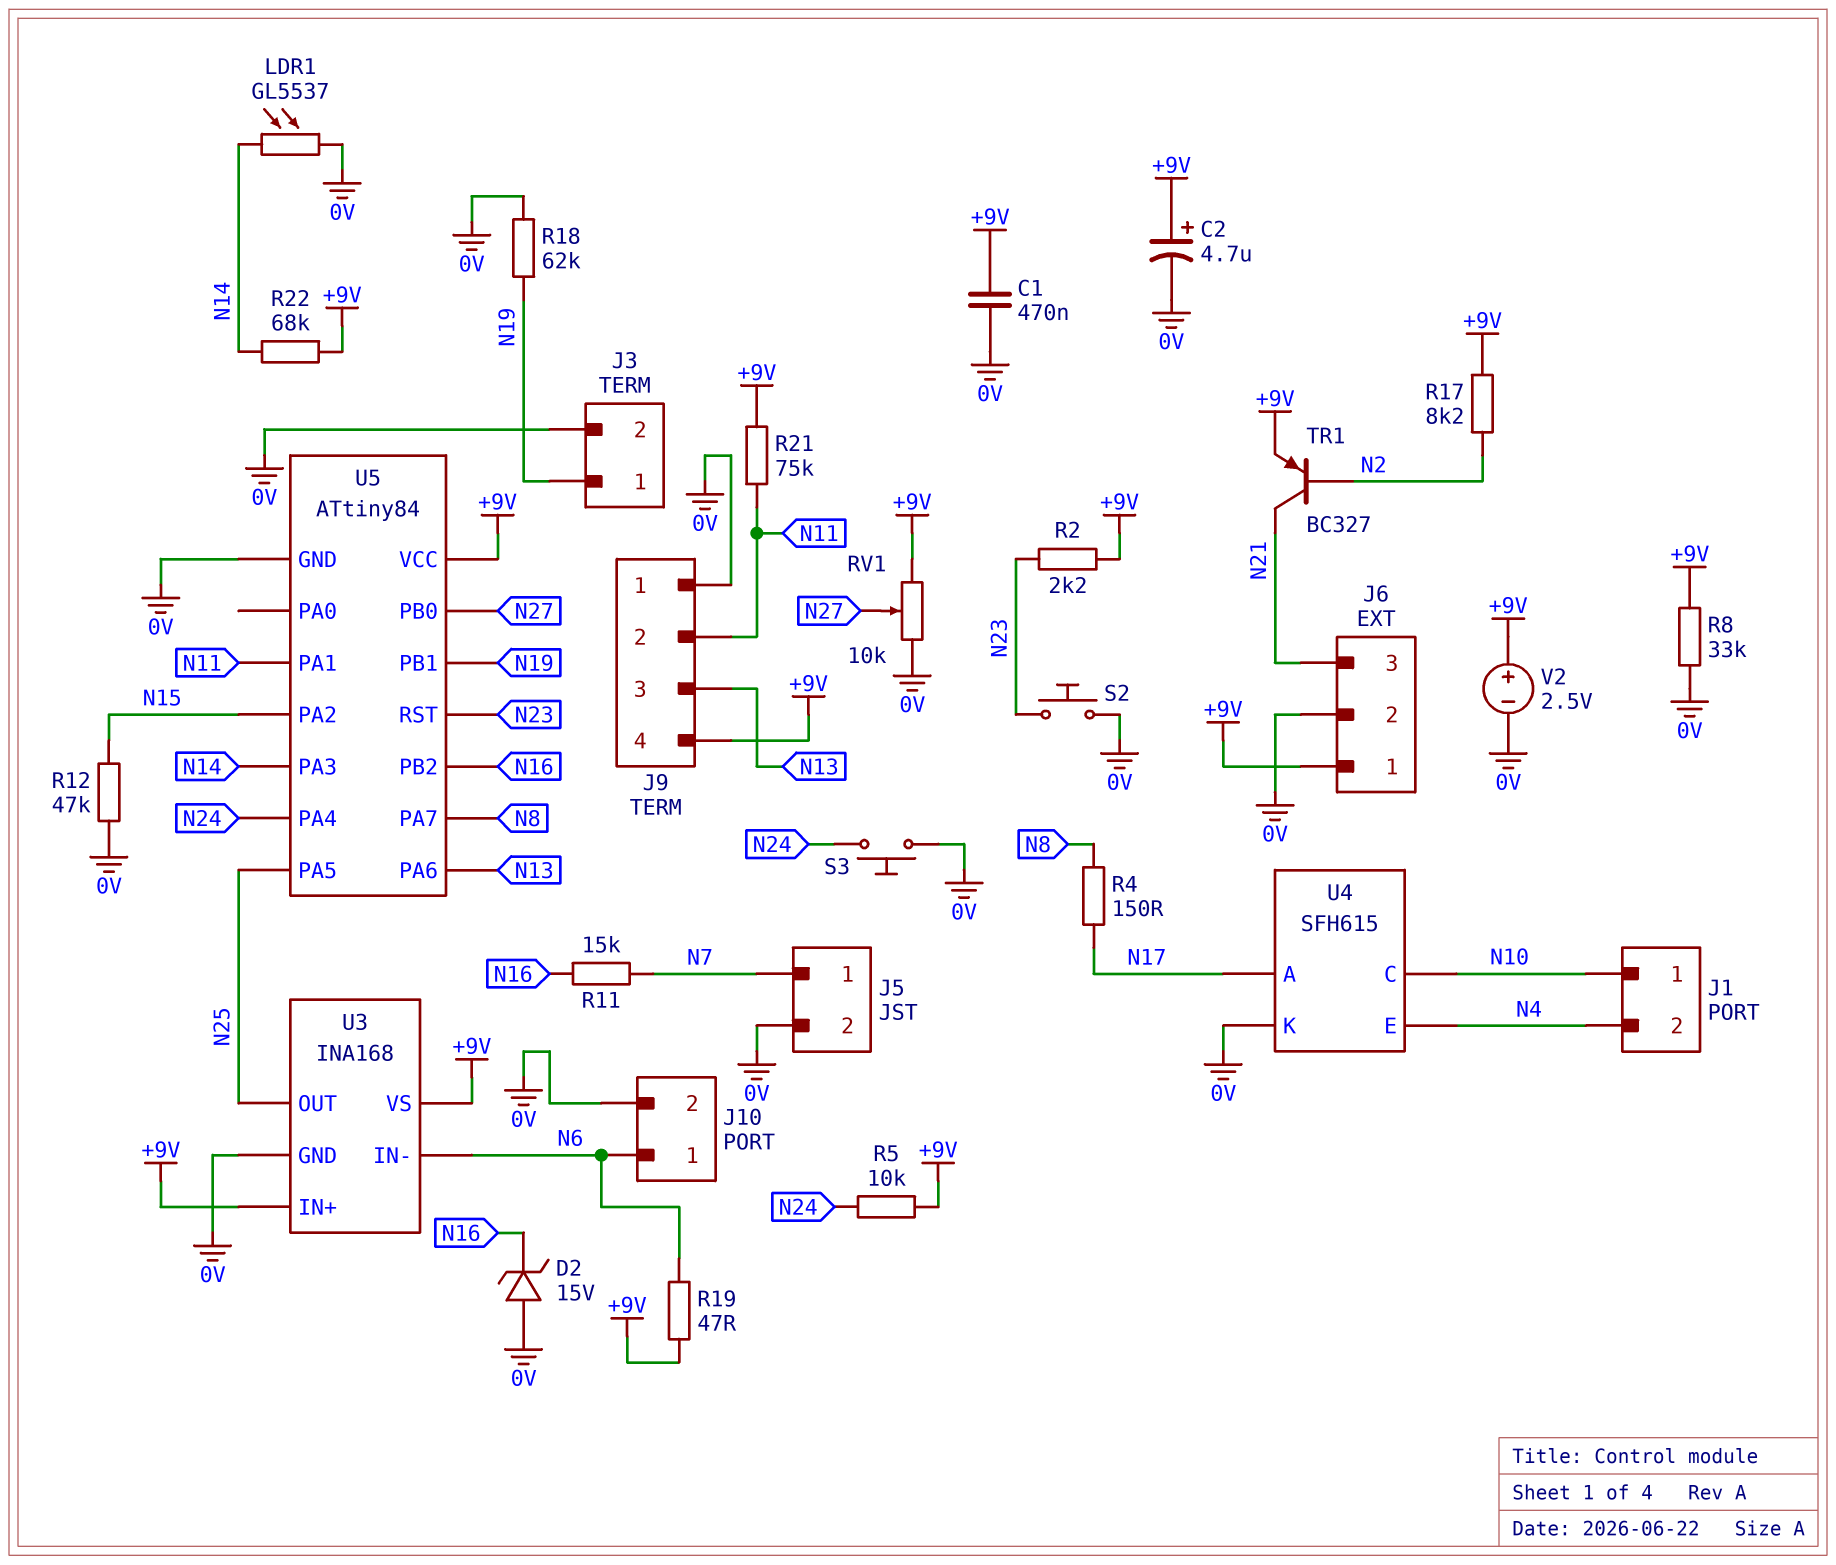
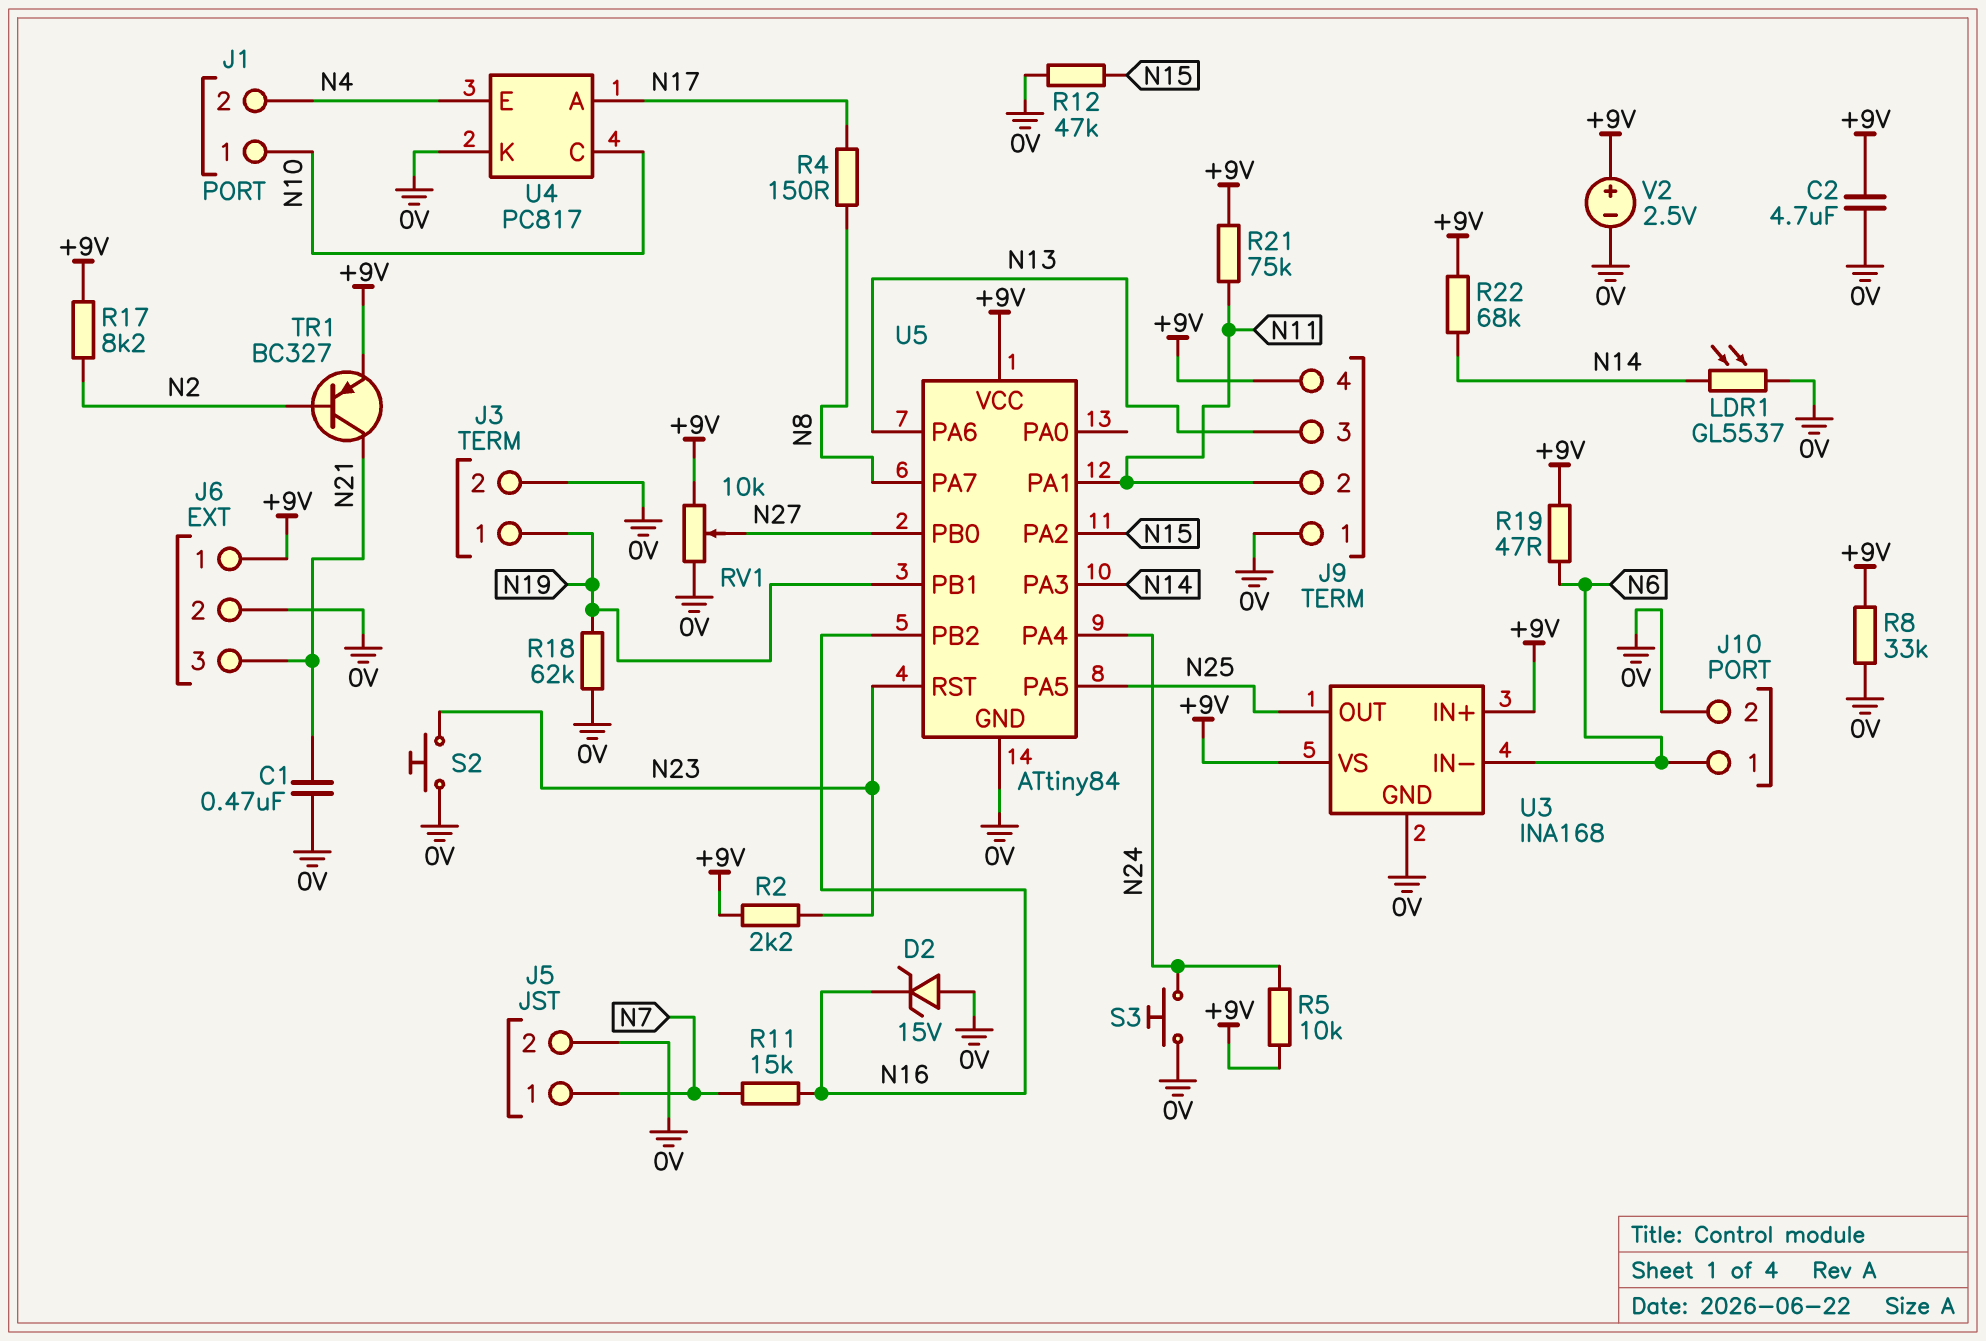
C1: 470nF (+9V, 0V) -> 470nF (0V, N21)
C2: 4.7uF (plus +9V, minus 0V) -> 4.7uF (+9V, 0V)
U4: SFH615 -> PC817

